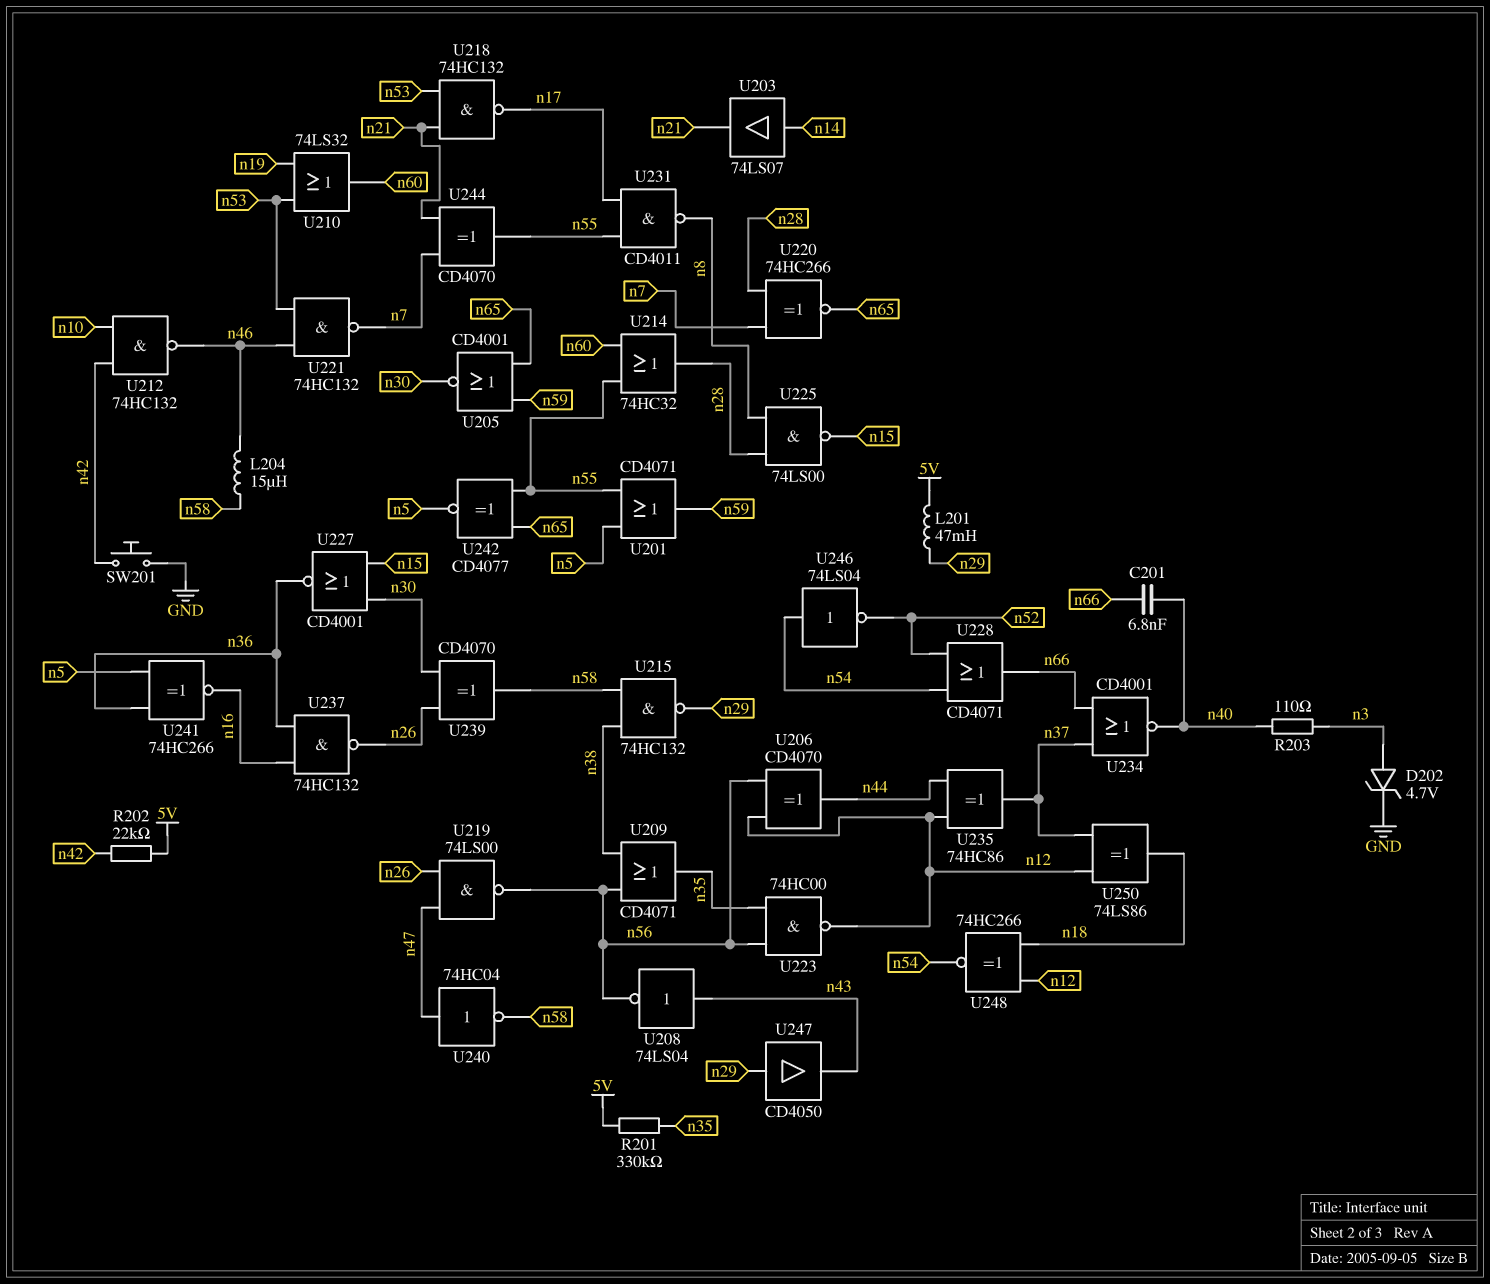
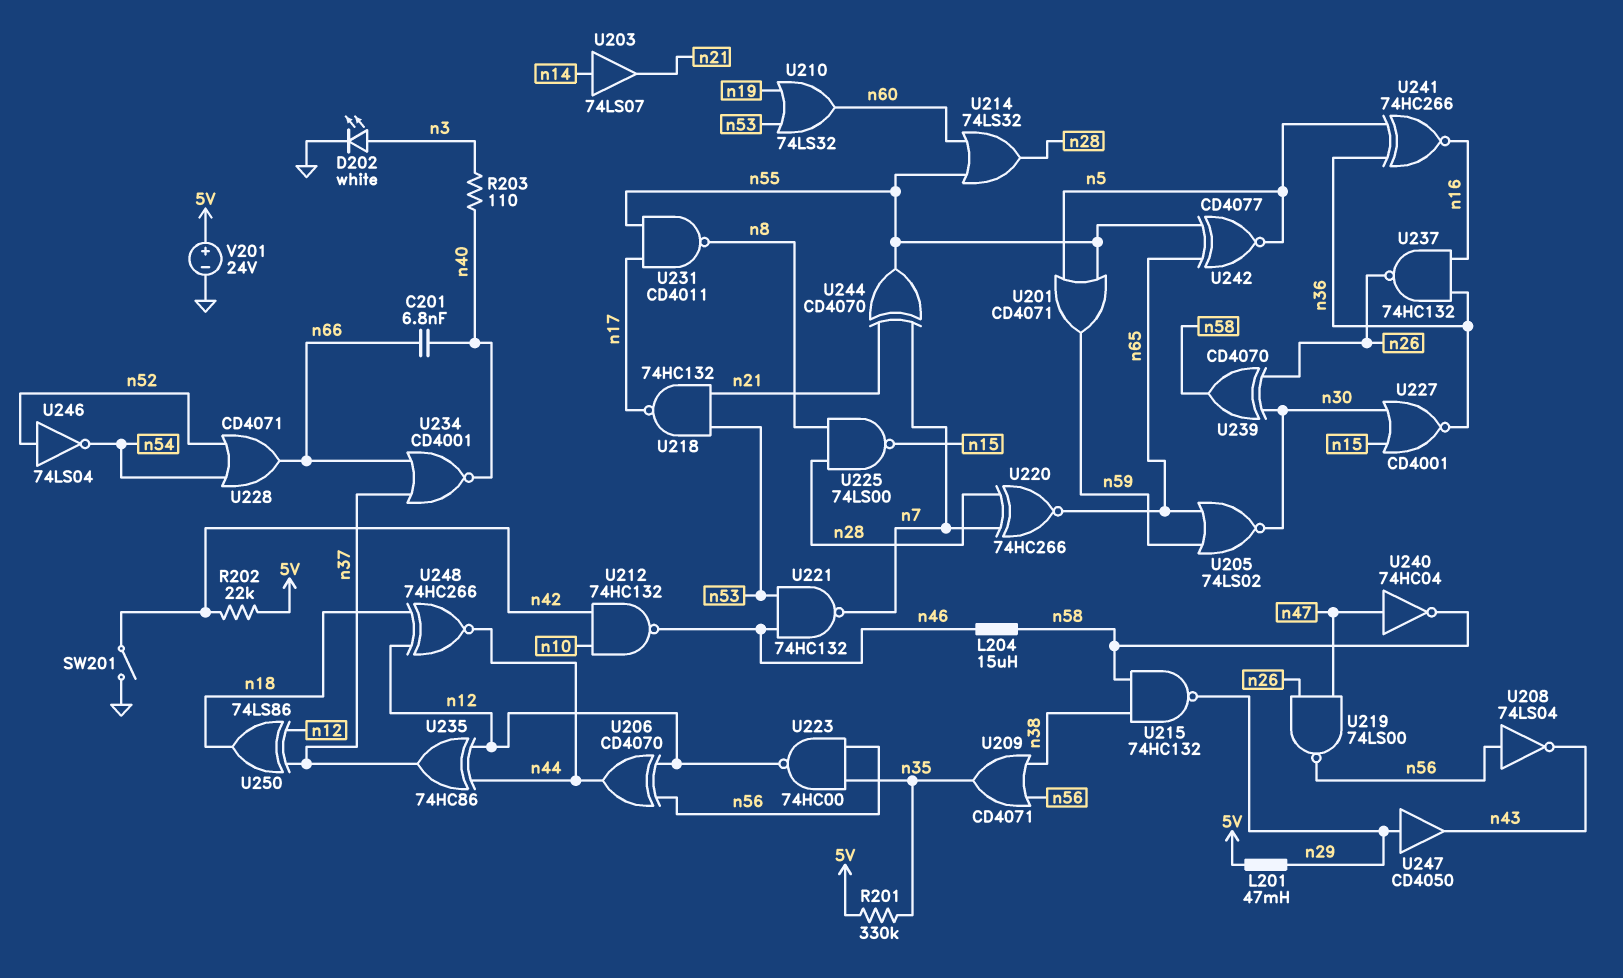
D202: zener 4.7V (A n3, K GND) -> LED white (A n3, K GND)
SW201: button (GND, n42) -> switch (GND, n42)
U205: NOR CD4001 (in n59, in n65, out n30) -> NOR 74LS02 (in n59, in n65, out n30)
U208: NOT 74LS04 (in n43, out n56) -> NOT 74LS04 (in n56, out n43)
U214: OR 74HC32 (in n55, in n60, out n28) -> OR 74LS32 (in n55, in n60, out n28)
U246: NOT 74LS04 (in n54, out n52) -> NOT 74LS04 (in n52, out n54)
U248: XNOR 74HC266 (in n12, in n18, out n54) -> XNOR 74HC266 (in n12, in n18, out n44)
V201: none -> 24V (plus 5V, minus GND)

